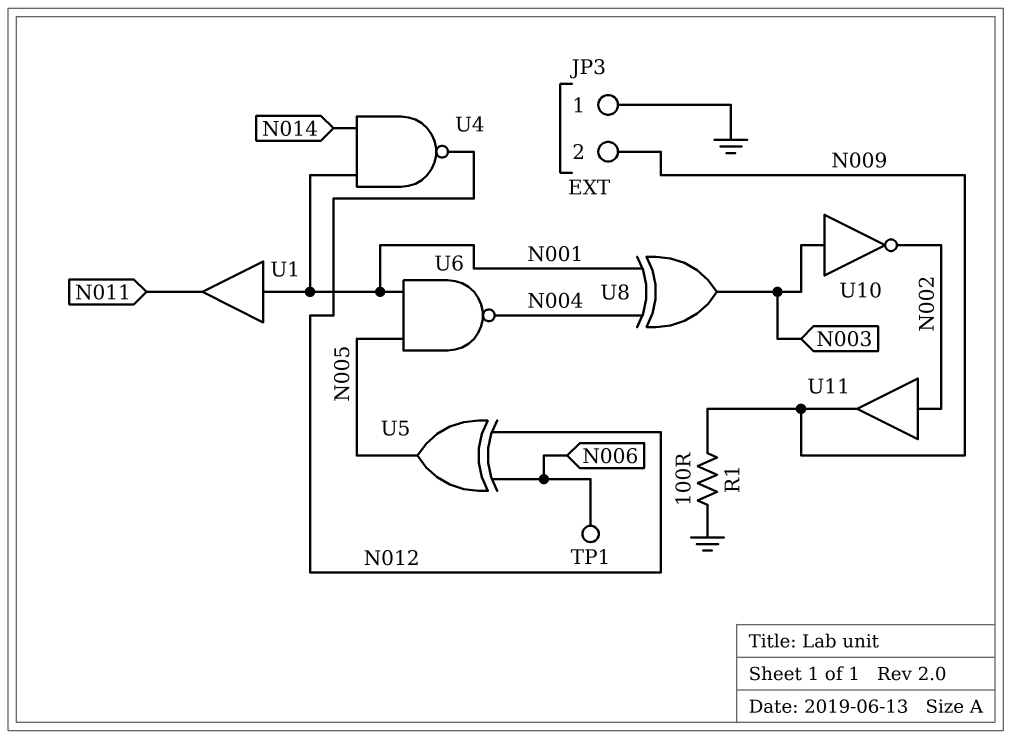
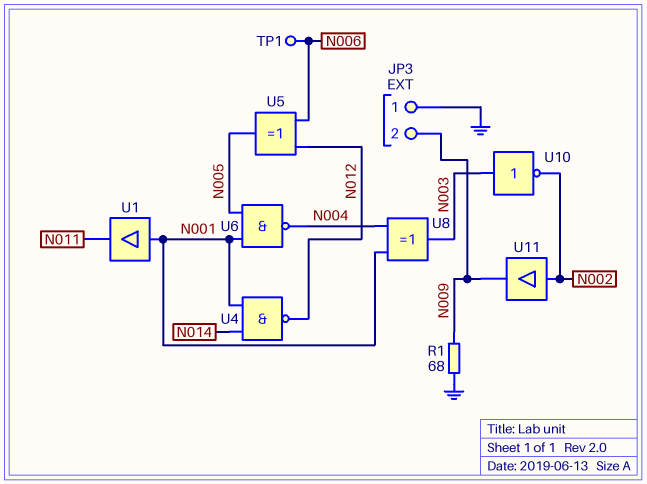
R1: 100 (GND, N009) -> 68 (GND, N009)

